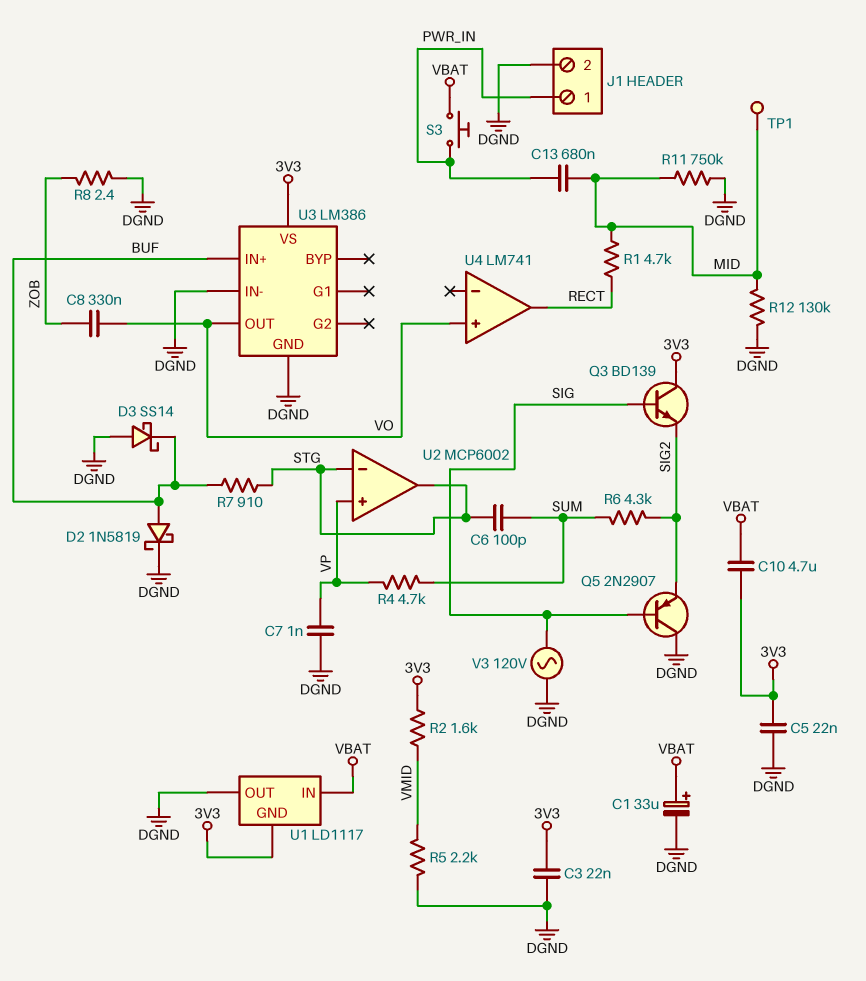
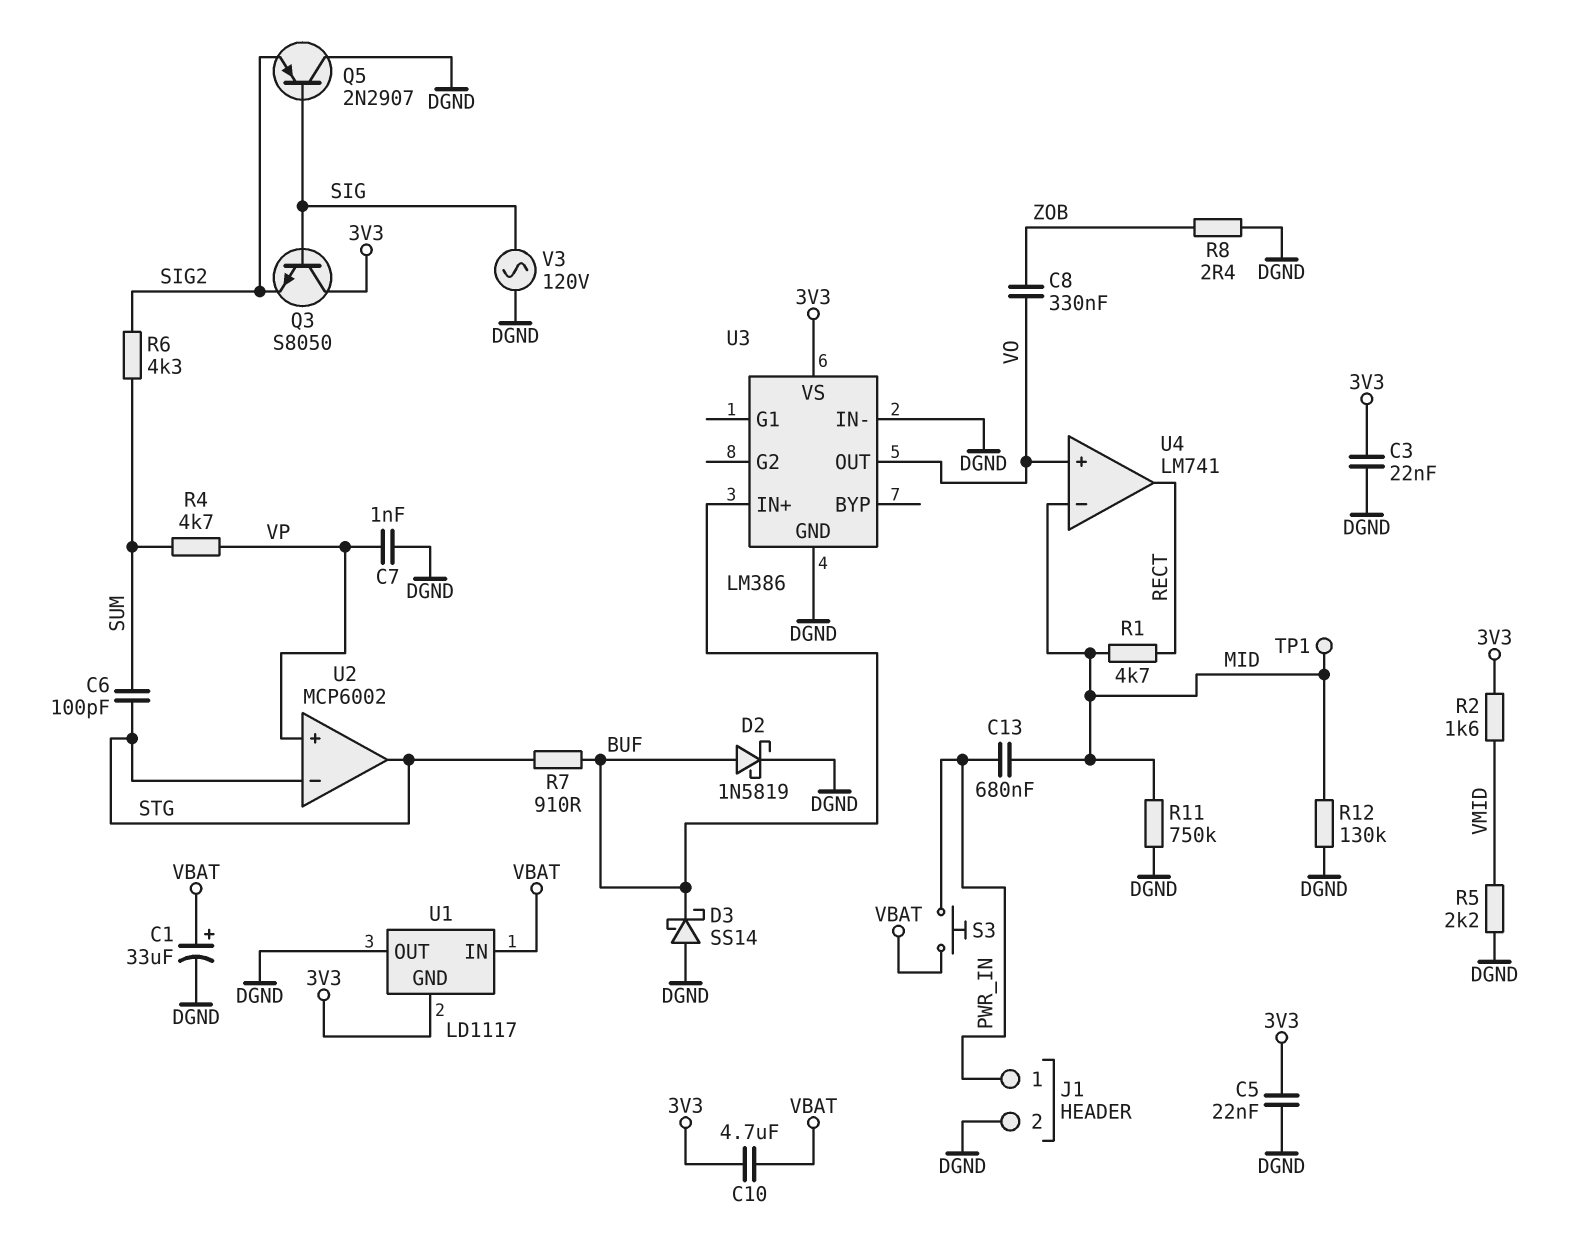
Q3: NPN BD139 (B SIG, C 3V3, E SIG2) -> NPN S8050 (B SIG, C 3V3, E SIG2)
U4 pin in-: none -> MID

